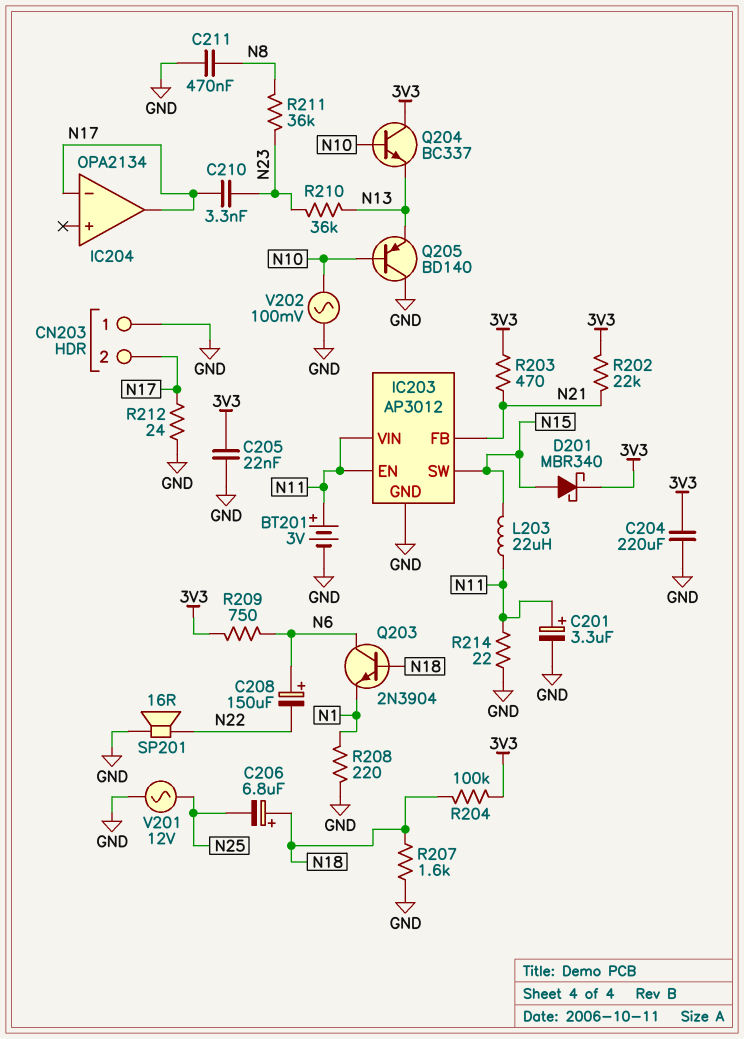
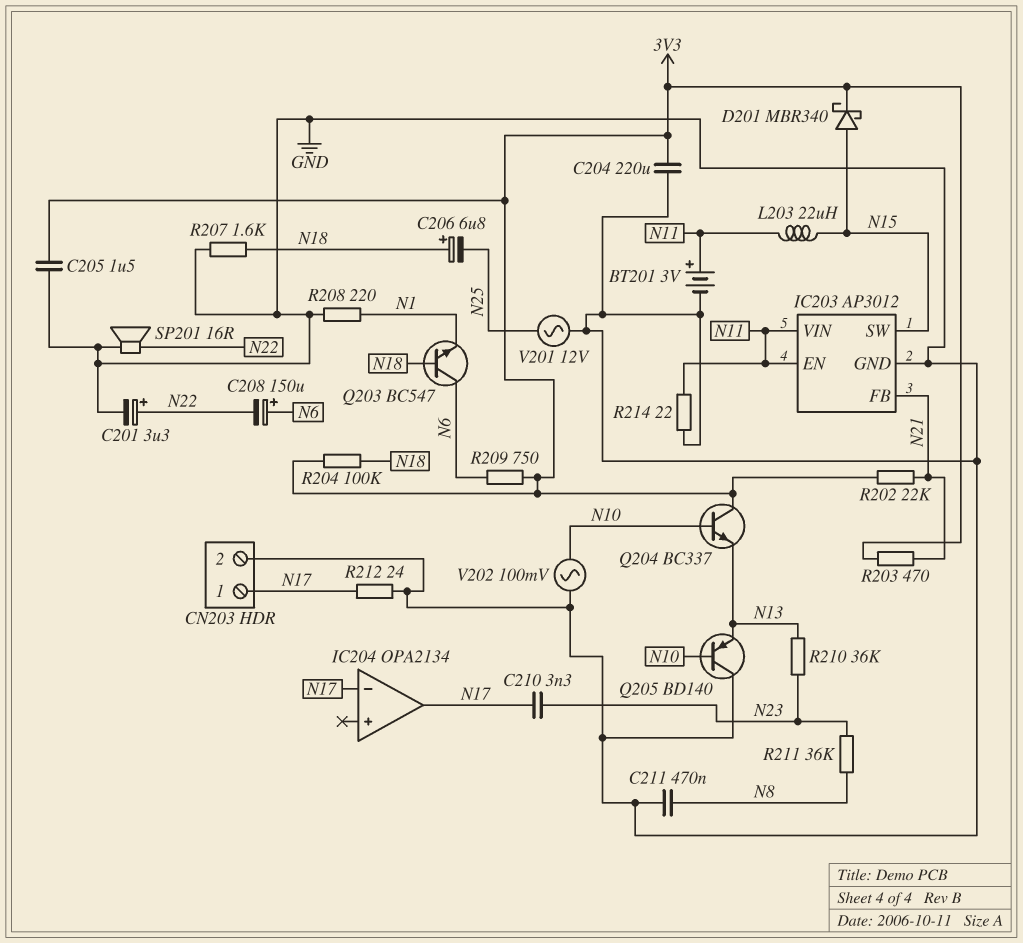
C201: 3.3uF (plus N11, minus GND) -> 3.3uF (plus N22, minus GND)
C205: 22nF (3V3, GND) -> 1.5uF (3V3, GND)
CN203 pin 1: GND -> N17
CN203 pin 2: N17 -> GND
Q203: NPN 2N3904 (B N18, C N6, E N1) -> NPN BC547 (B N18, C N6, E N1)

